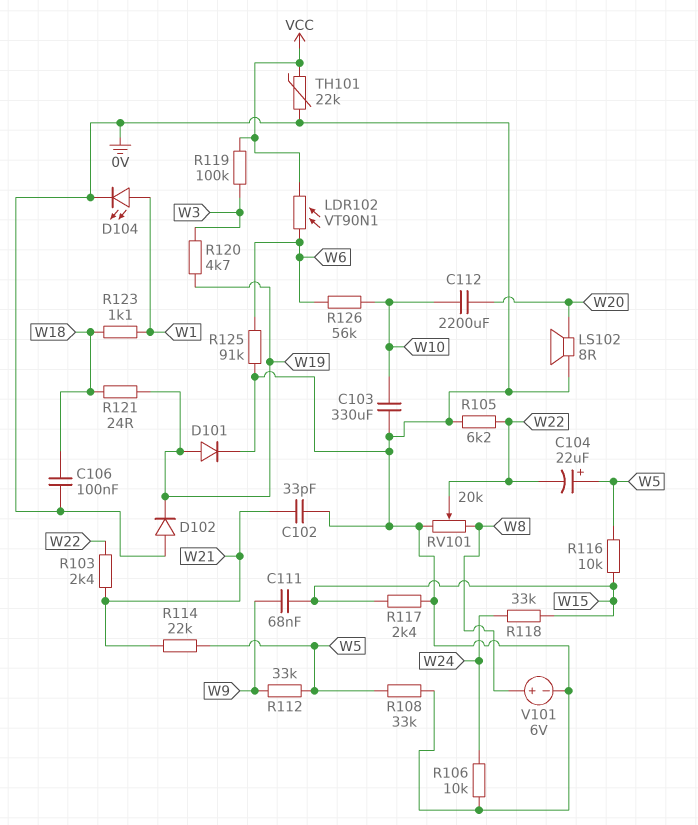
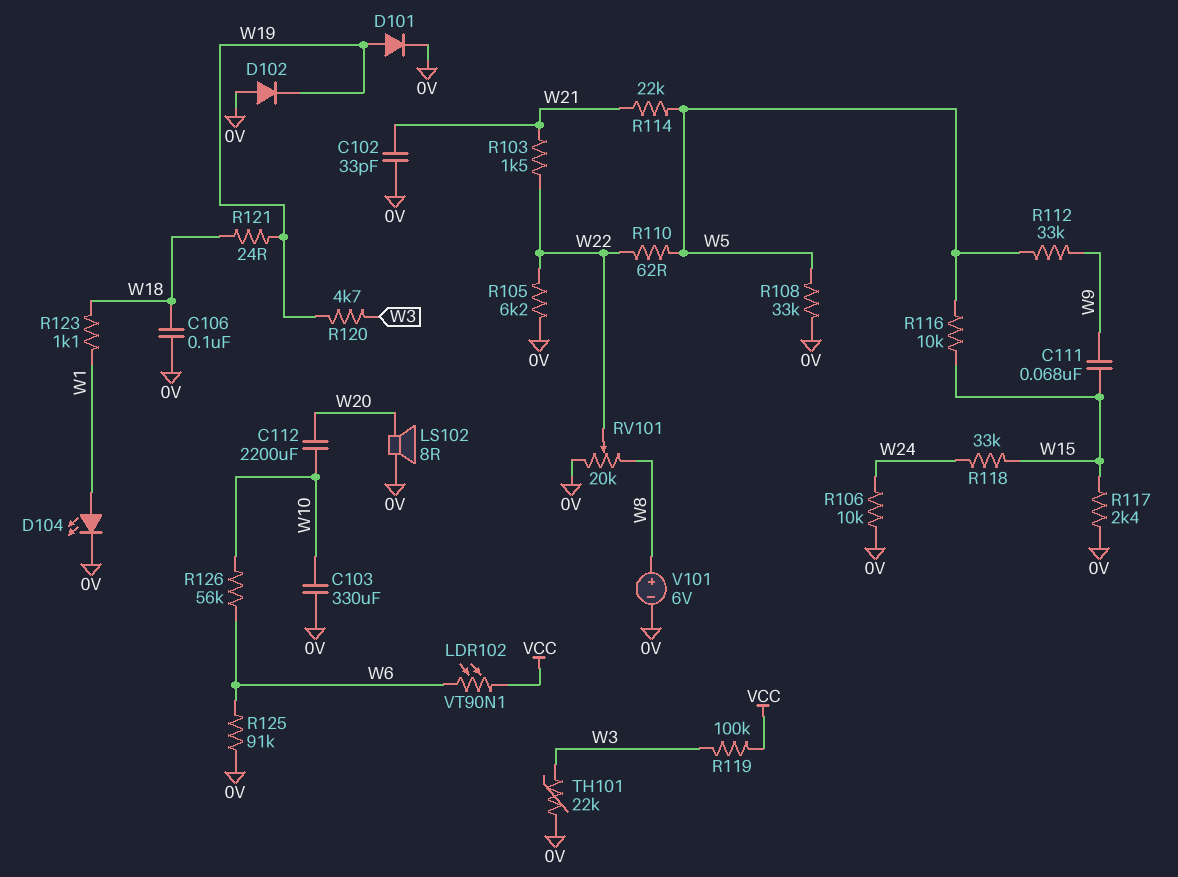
C104: 22uF (plus W5, minus W22) -> none
R103: 2.4k (W21, W22) -> 1.5k (W21, W22)
R110: none -> 62 (W5, W22)
TH101: 22k (0V, VCC) -> 22k (0V, W3)

